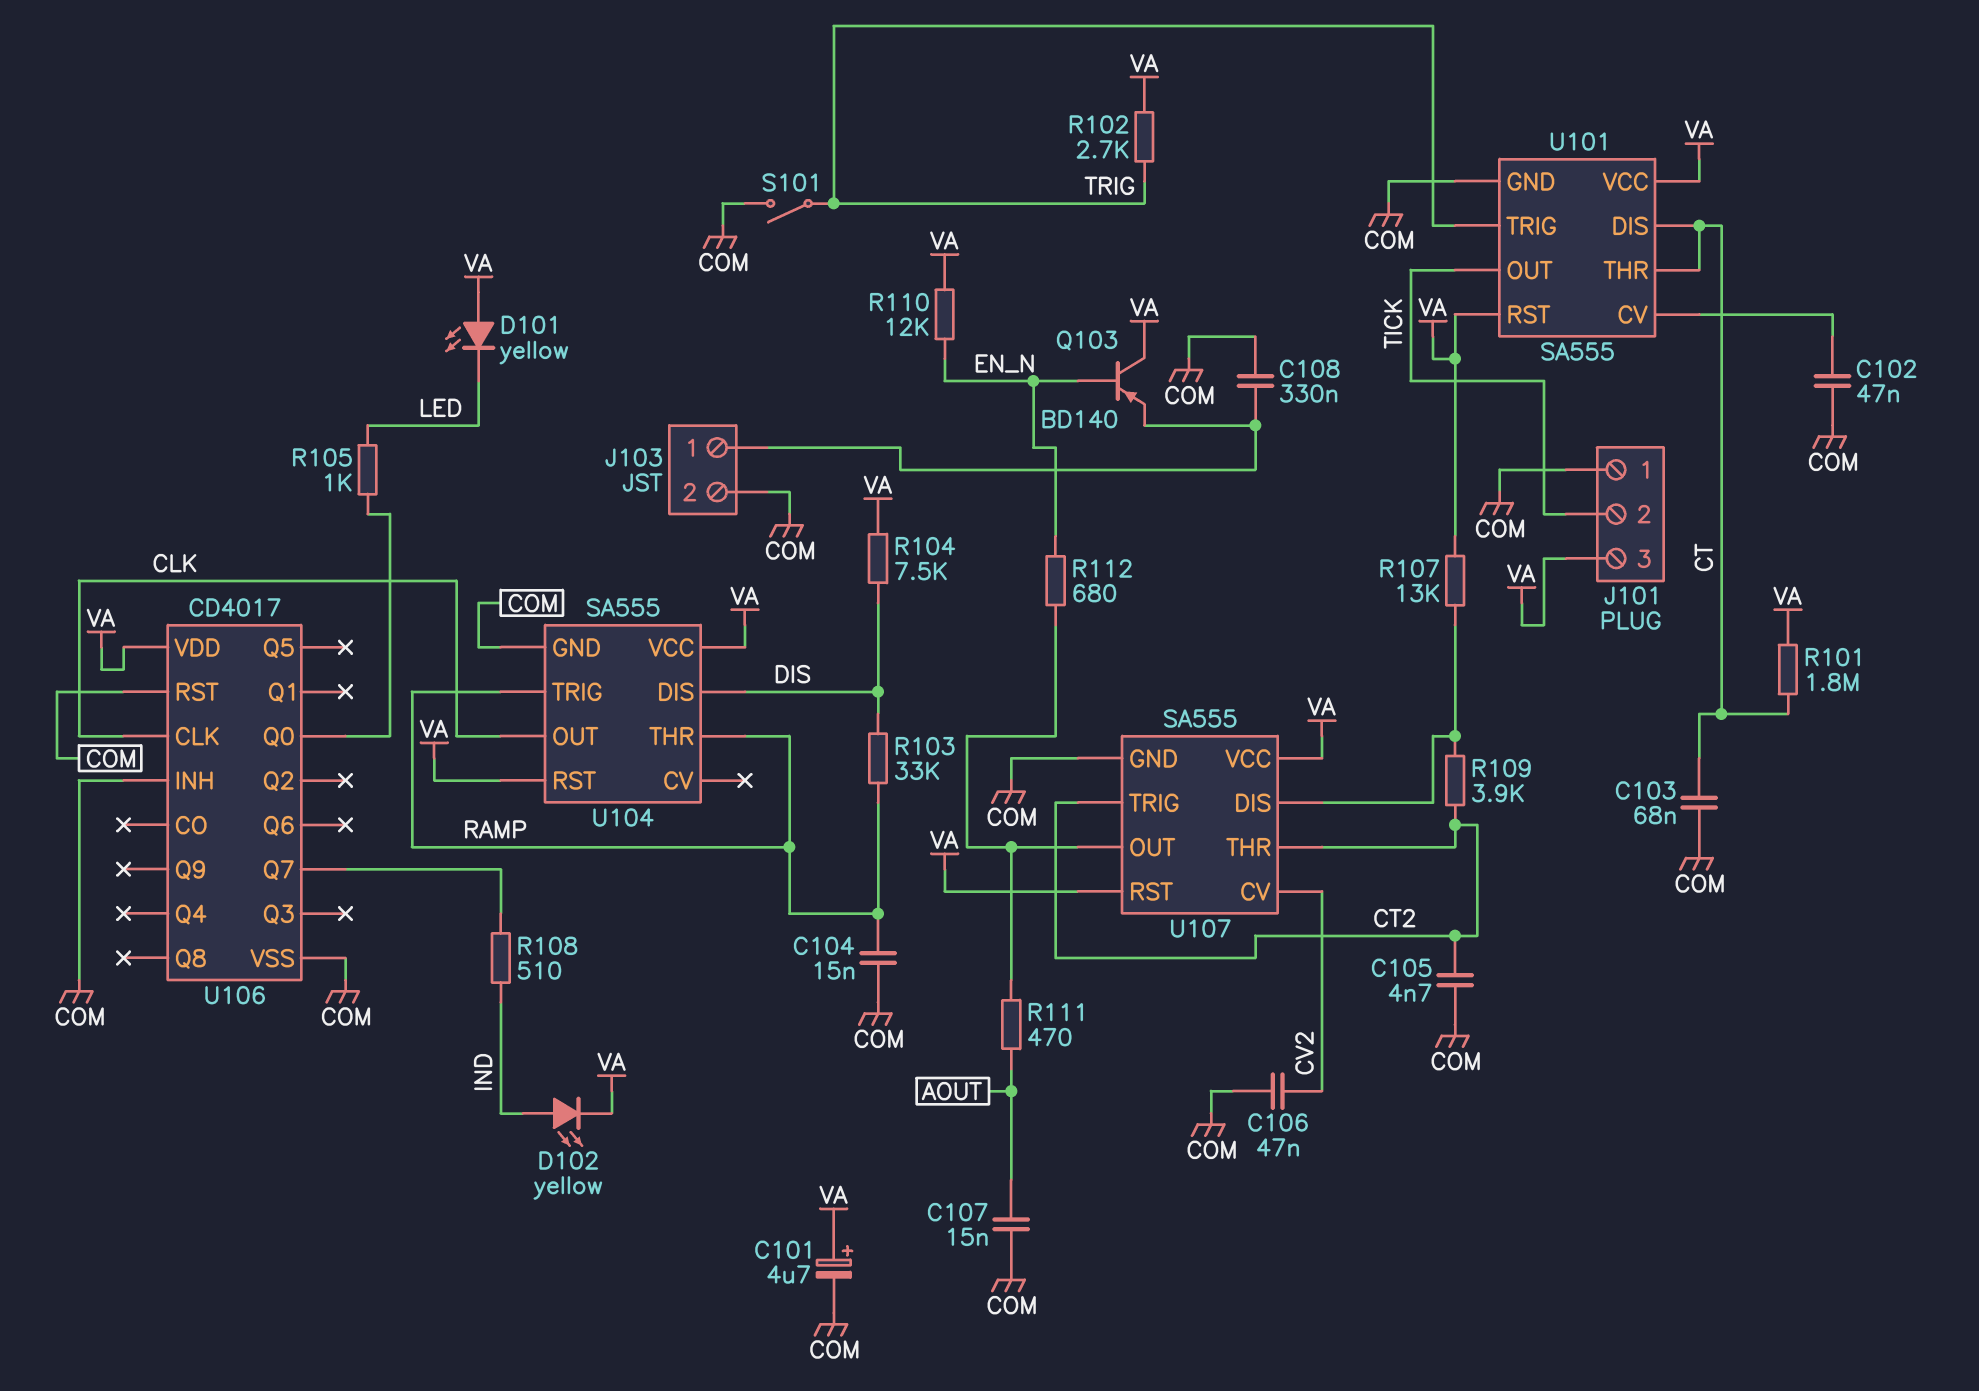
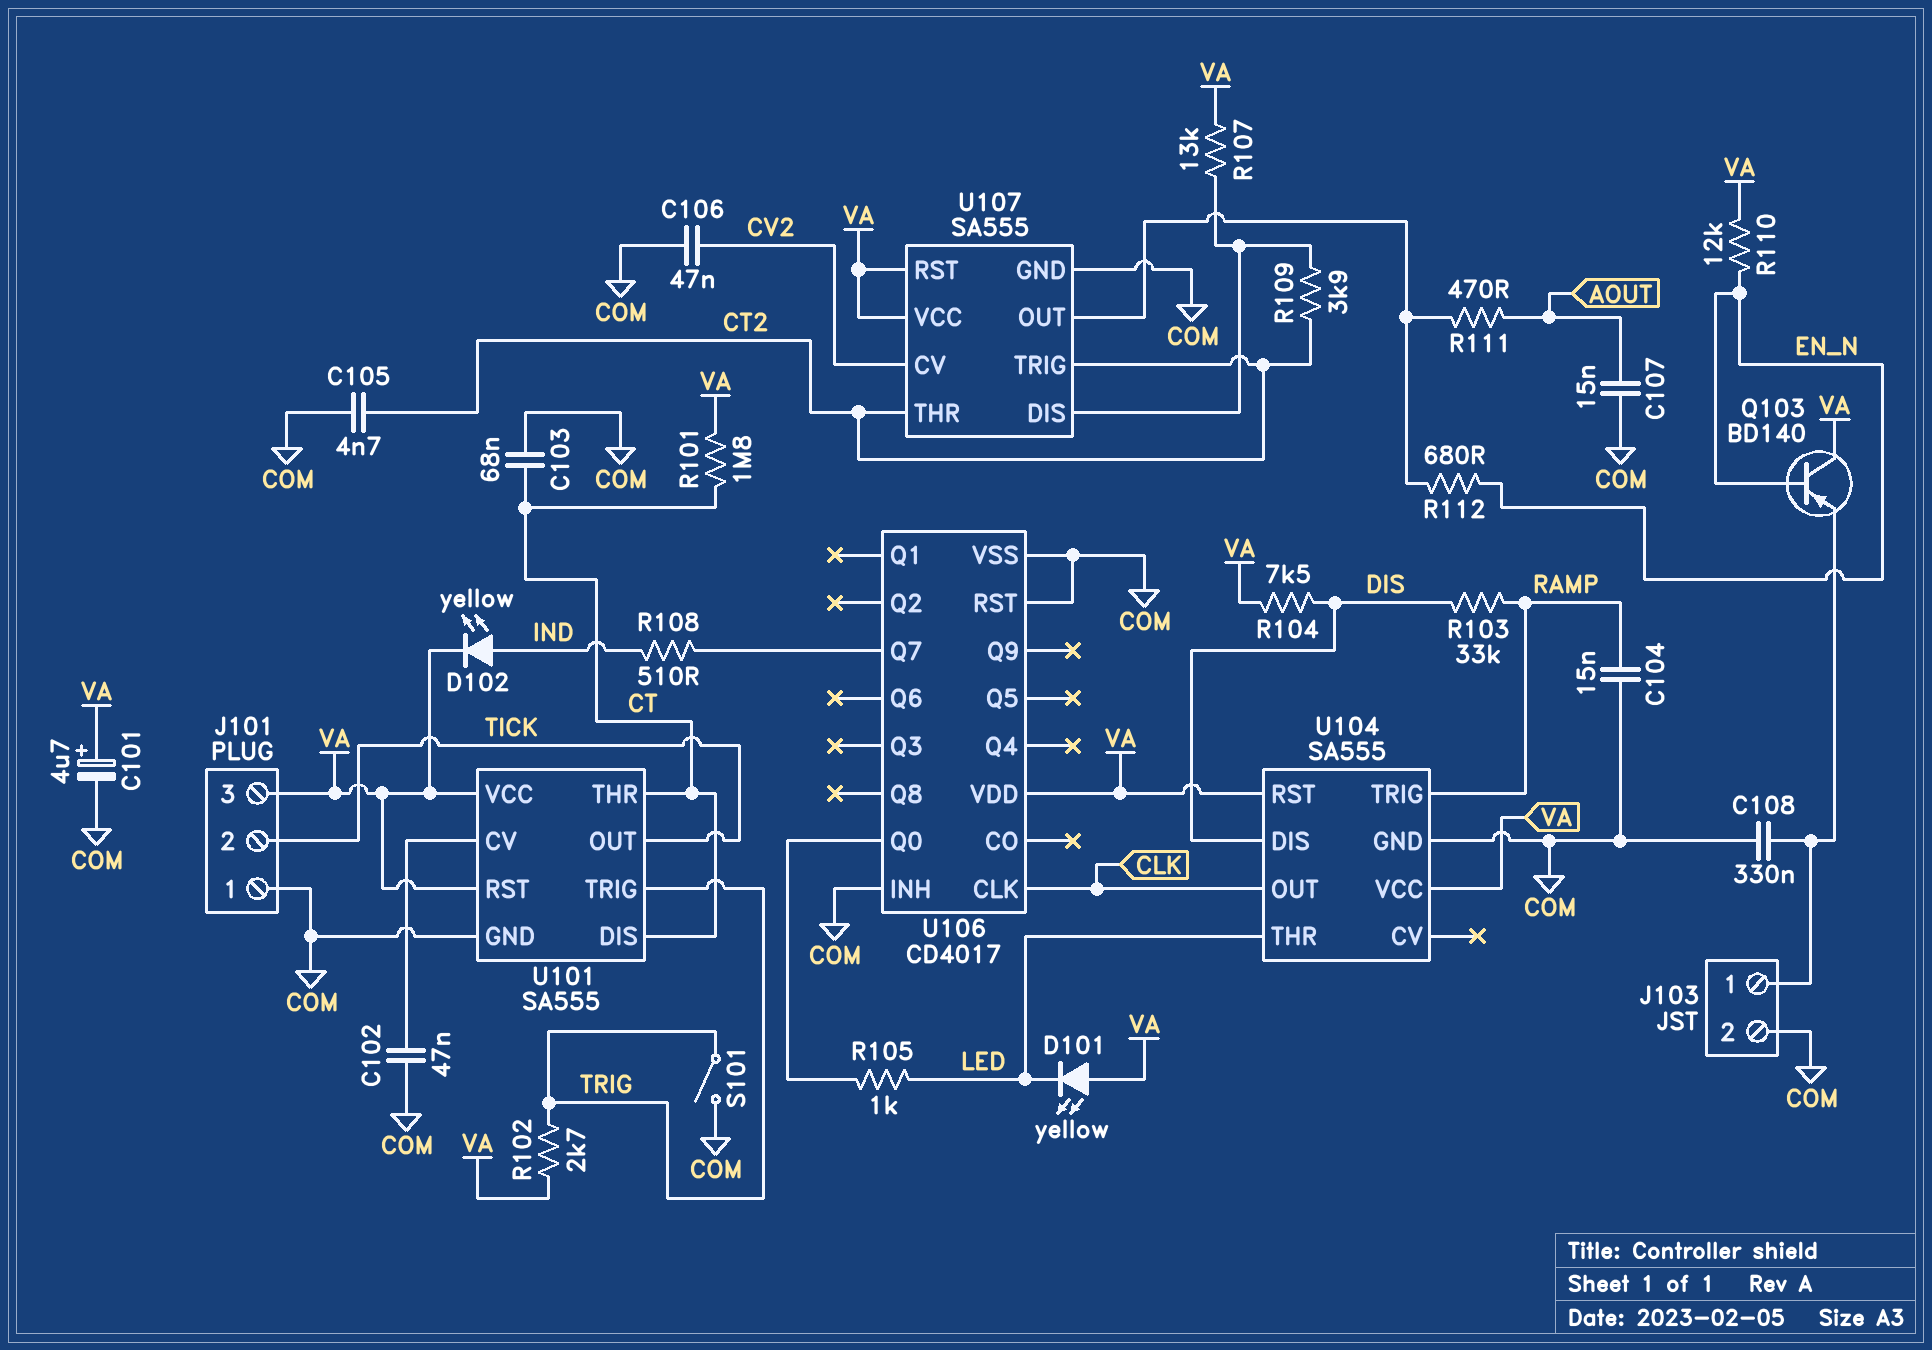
U104 pin THR: RAMP -> LED

